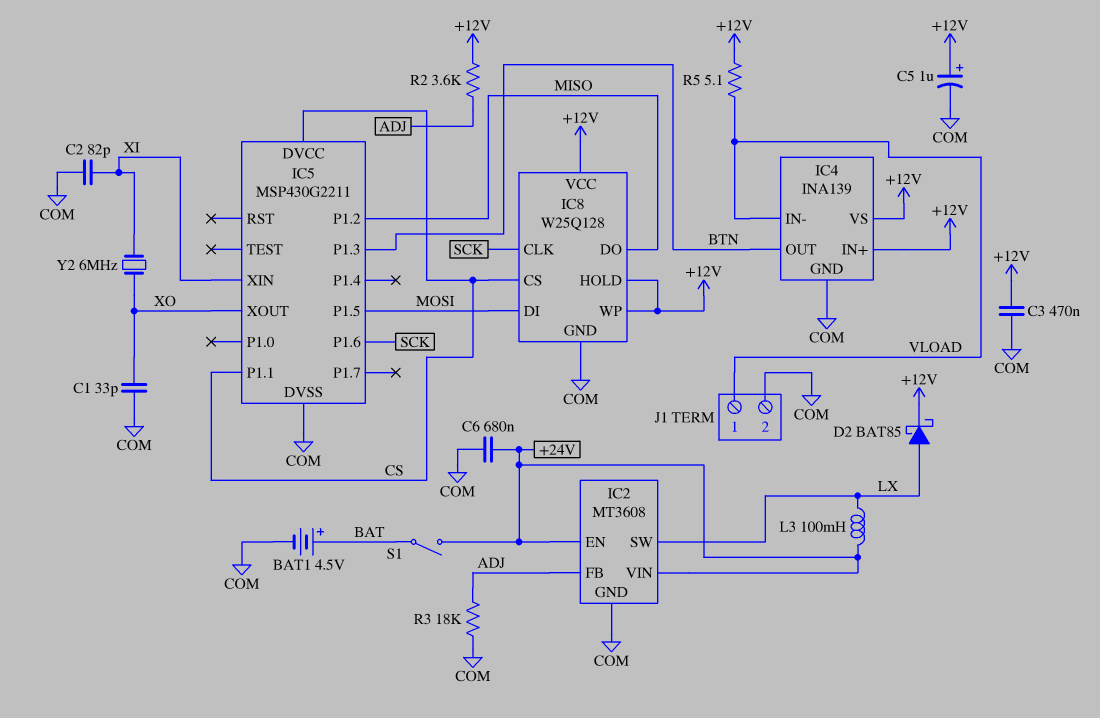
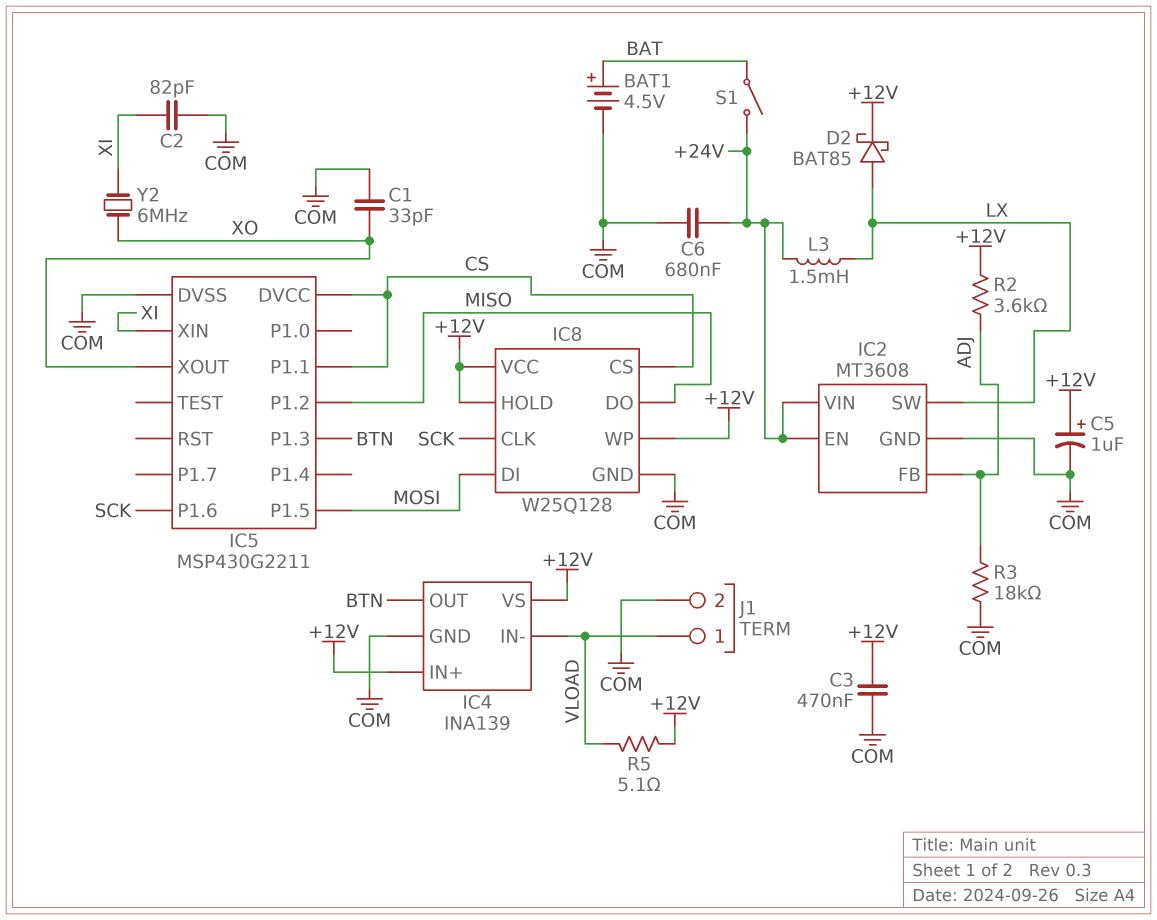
L3: 100mH (+24V, LX) -> 1.5mH (+24V, LX)

